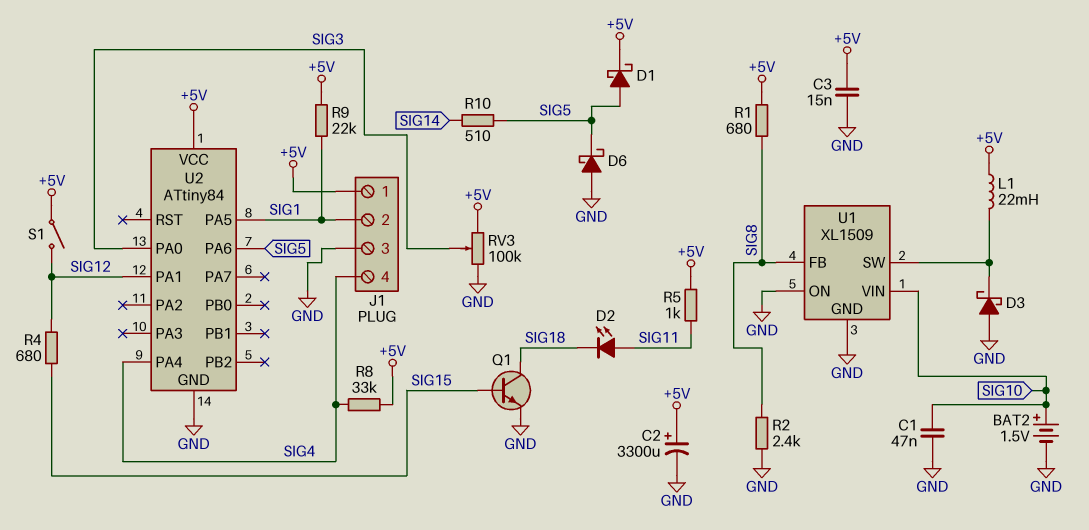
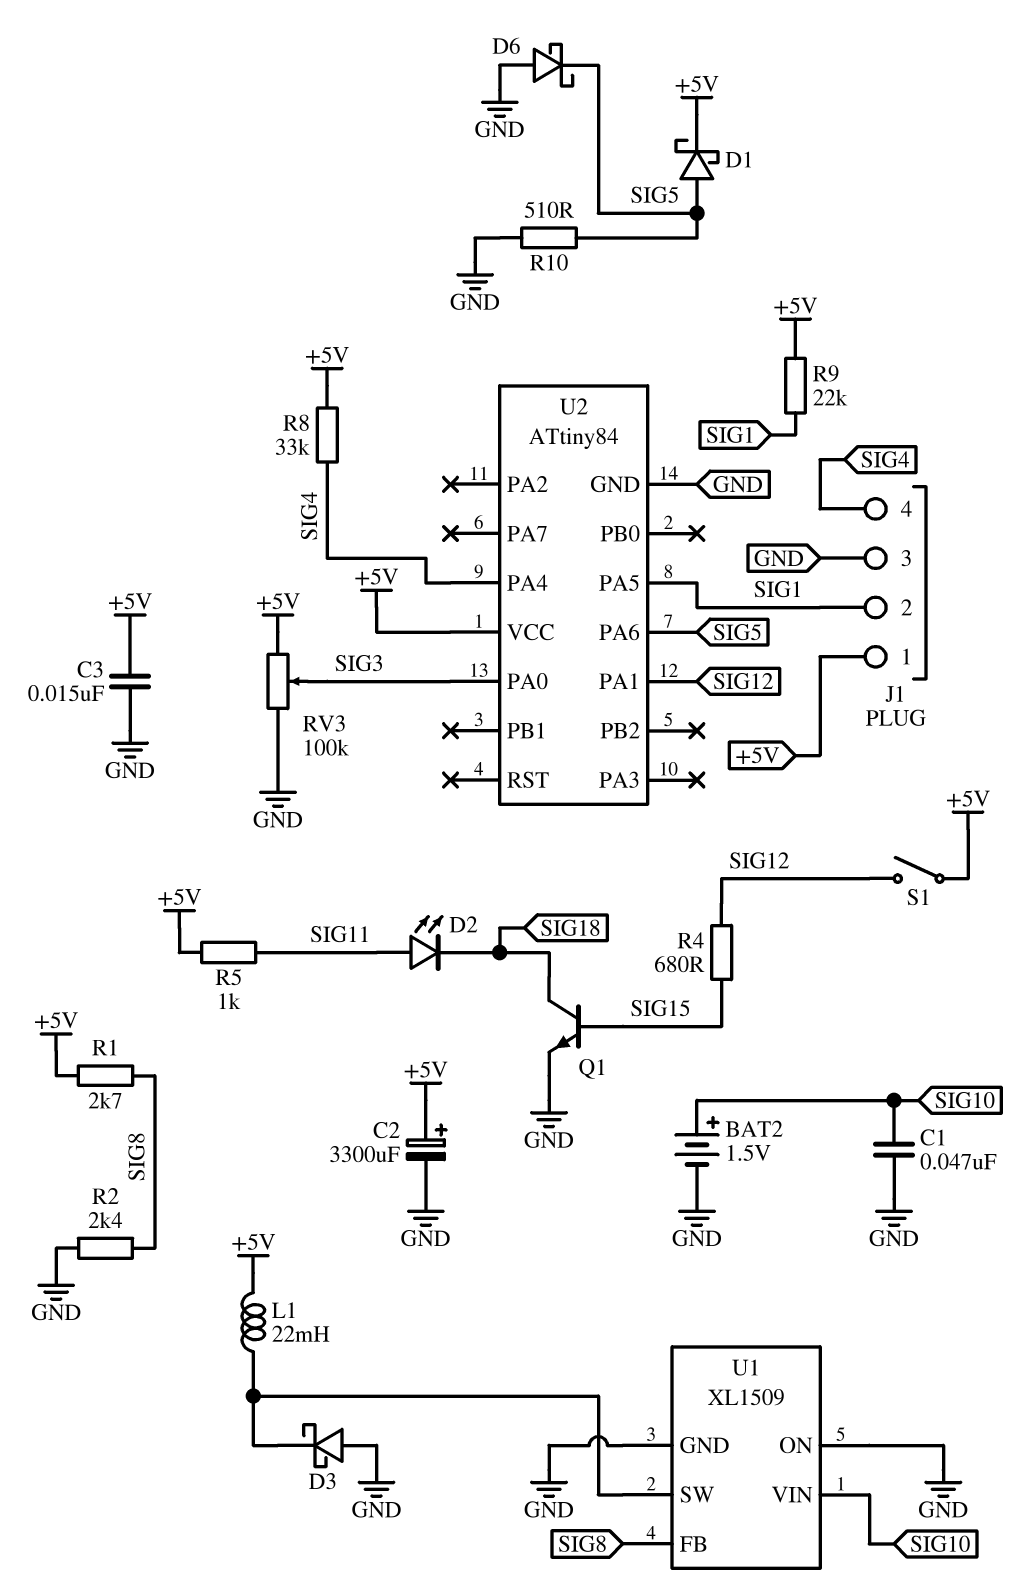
R1: 680 (+5V, SIG8) -> 2.7k (+5V, SIG8)
R10: 510 (SIG5, SIG14) -> 510 (GND, SIG5)

